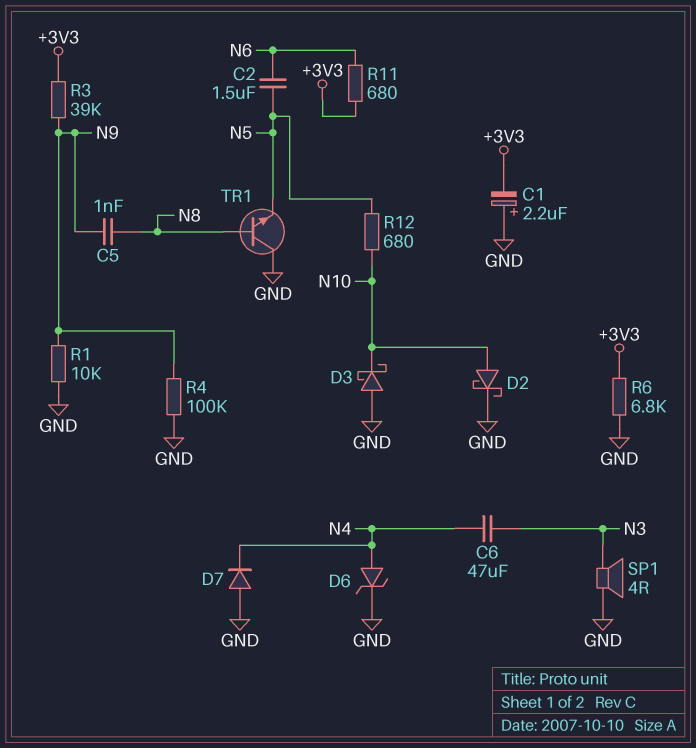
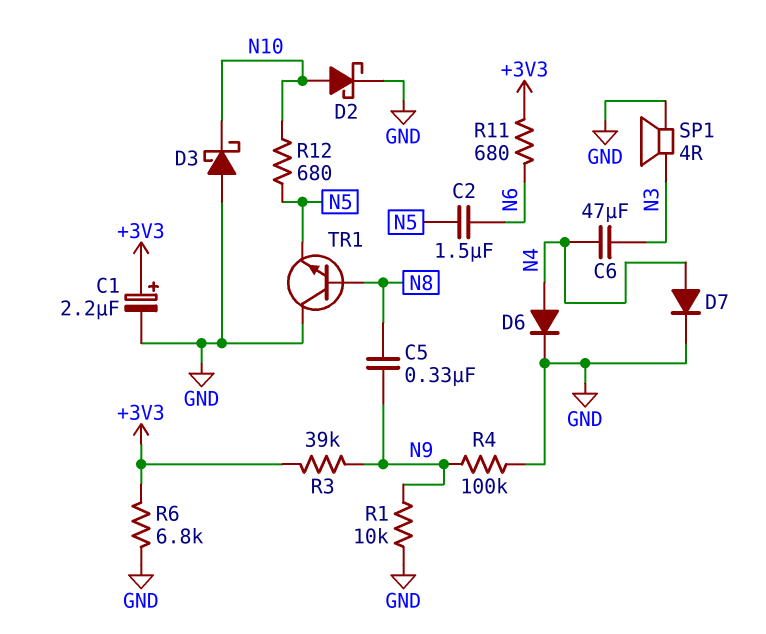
C1: 2.2uF (plus GND, minus +3V3) -> 2.2uF (plus +3V3, minus GND)
C5: 1nF (N8, N9) -> 330nF (N8, N9)
D6: zener (A N4, K GND) -> diode (A N4, K GND)
D7: diode (A GND, K N4) -> diode (A N4, K GND)

